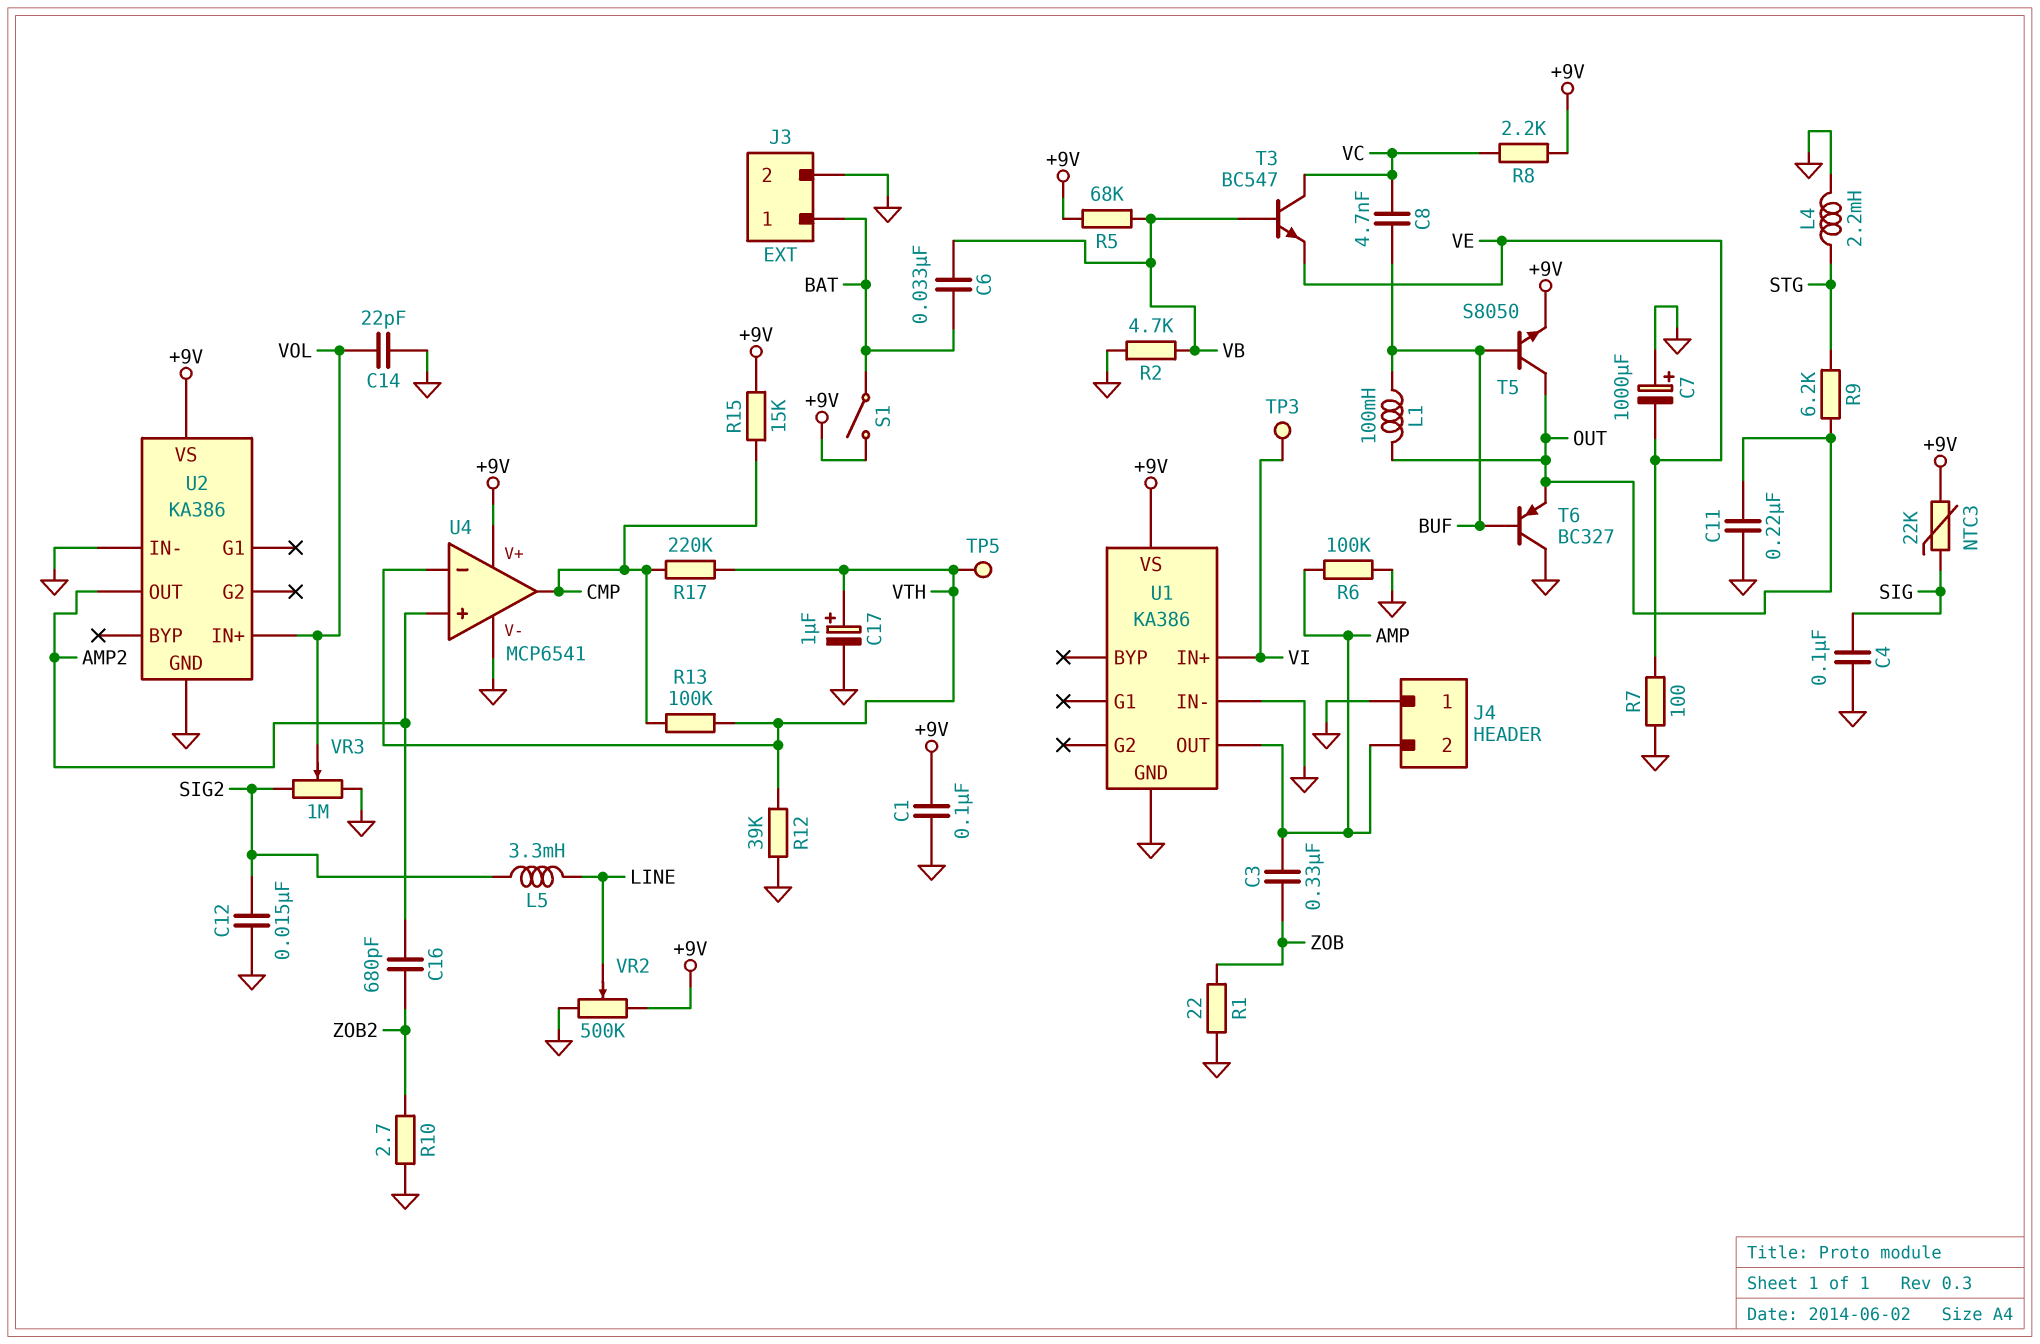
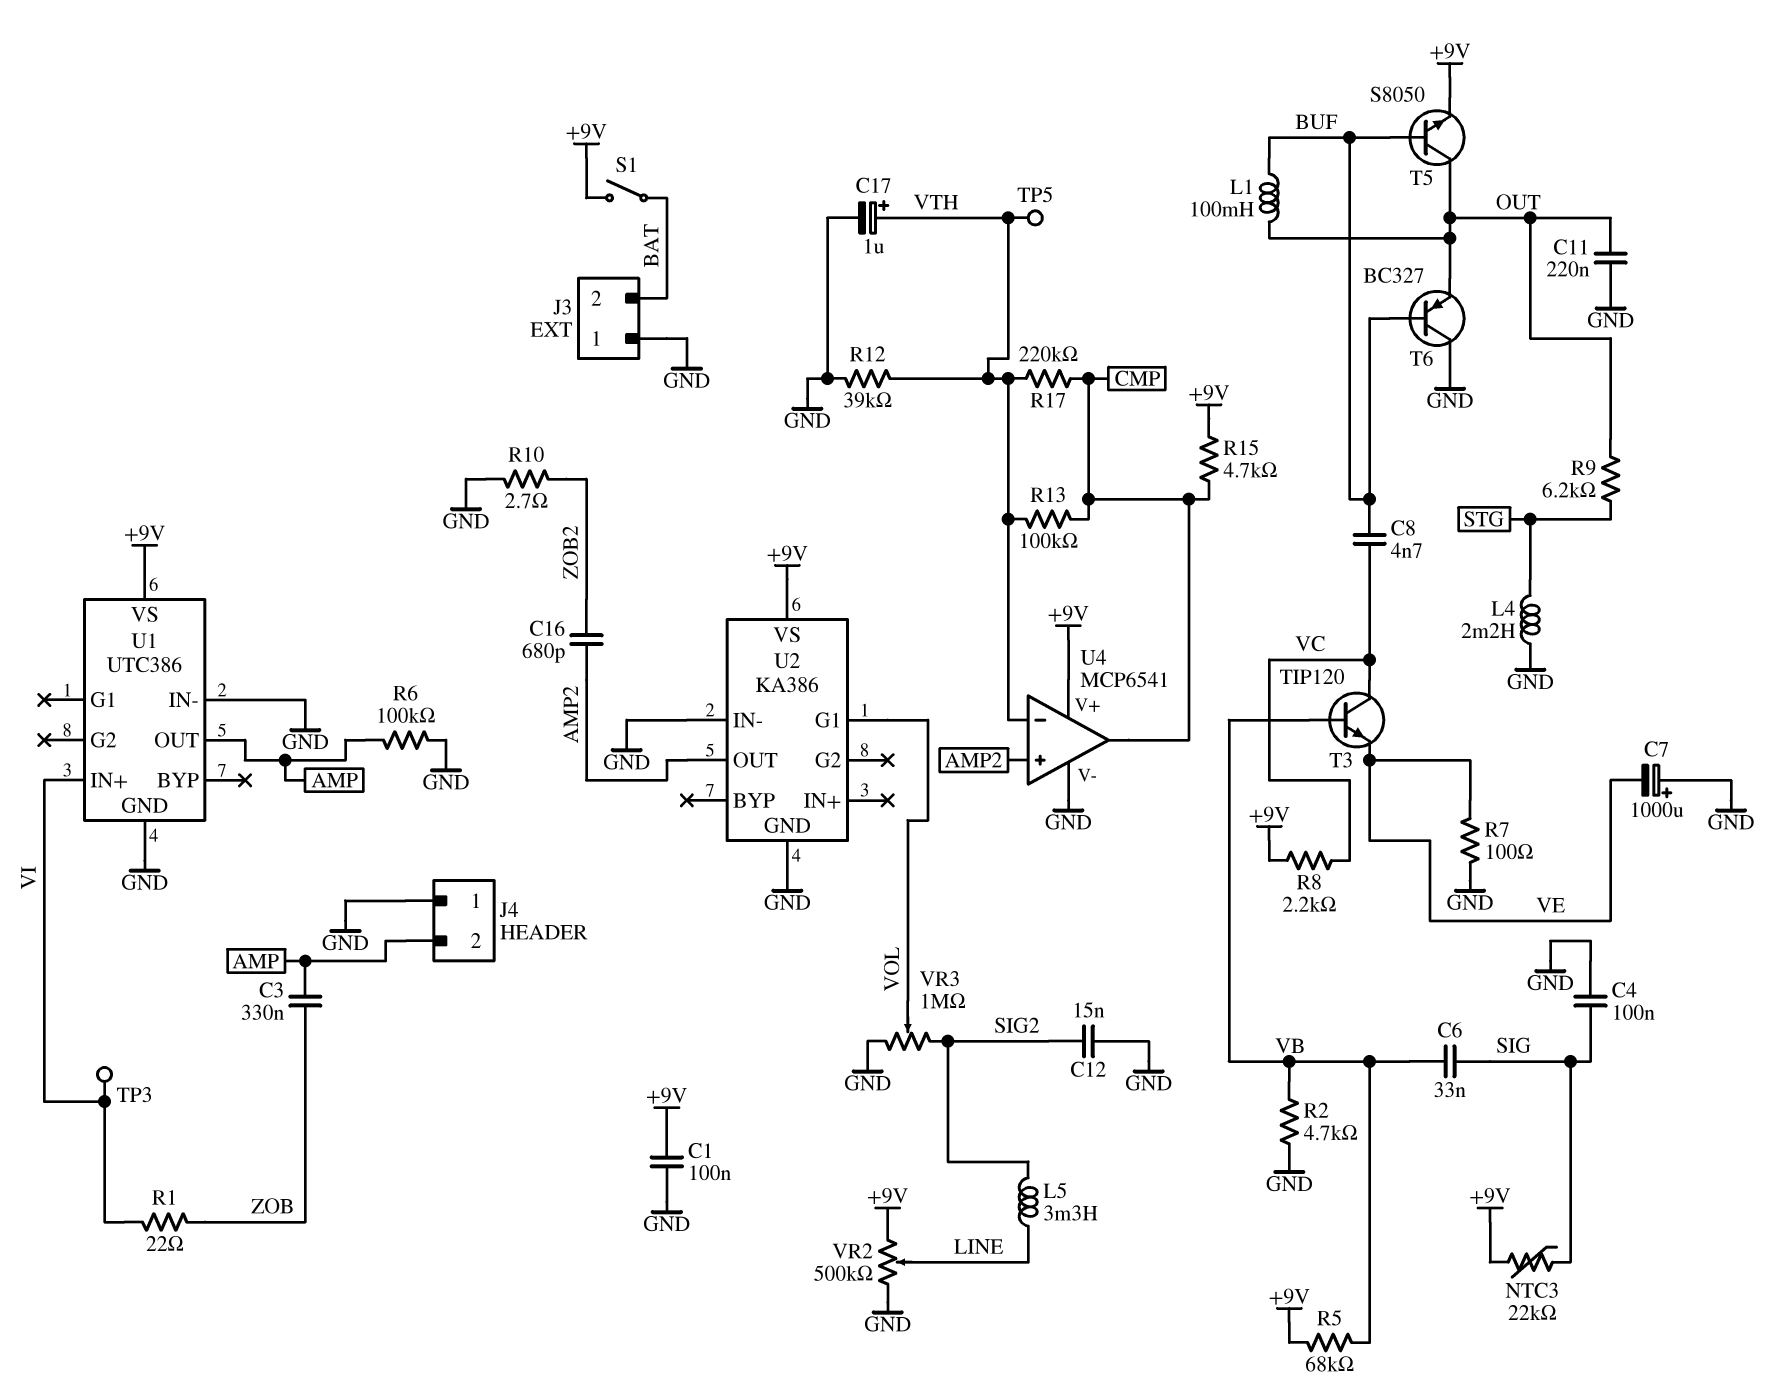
C6: 33nF (BAT, VB) -> 33nF (SIG, VB)
C14: 22pF (GND, VOL) -> none
J3 pin 1: BAT -> GND
J3 pin 2: GND -> BAT
R1: 22 (GND, ZOB) -> 22 (VI, ZOB)
R15: 15k (+9V, CMP) -> 4.7k (+9V, CMP)
T3: NPN BC547 (B VB, C VC, E VE) -> NPN TIP120 (B VB, C VC, E VE)
U1: KA386 -> UTC386
U2 pin G1: none -> VOL
U2 pin IN+: VOL -> none

